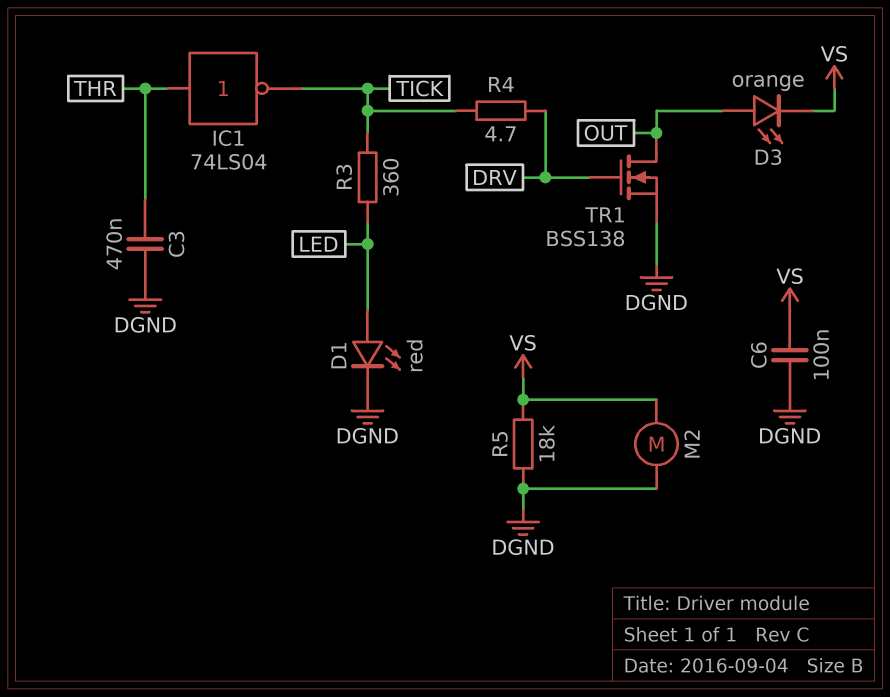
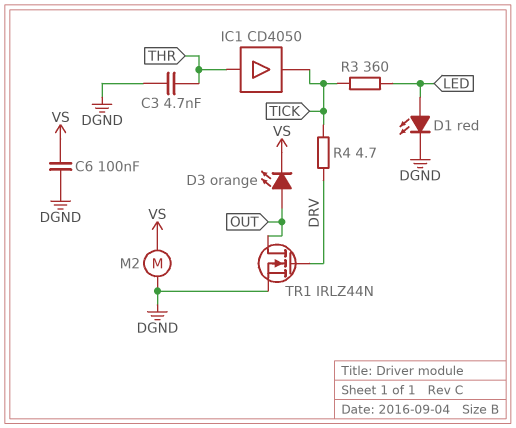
C3: 470nF (DGND, THR) -> 4.7nF (DGND, THR)
IC1: NOT 74LS04 (in THR, out TICK) -> buffer CD4050 (in THR, out TICK)
R5: 18k (DGND, VS) -> none
TR1: NMOS BSS138 (G DRV, D OUT, S DGND) -> NMOS IRLZ44N (G DRV, D OUT, S DGND)

